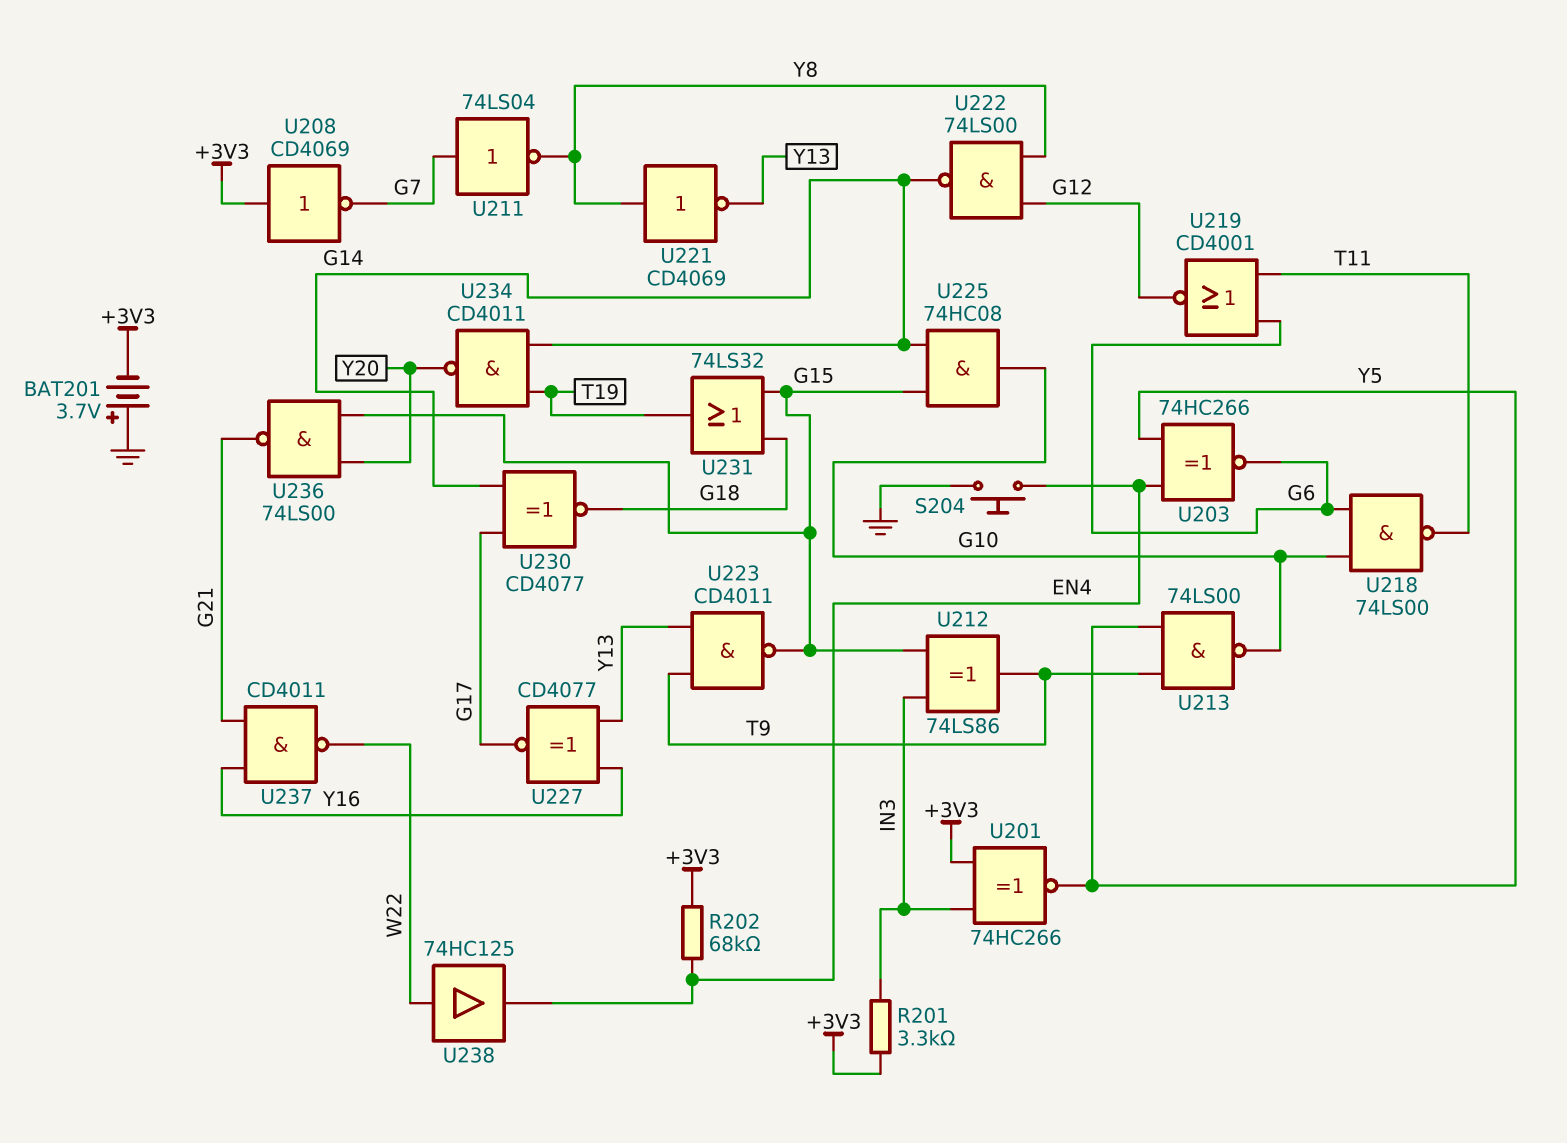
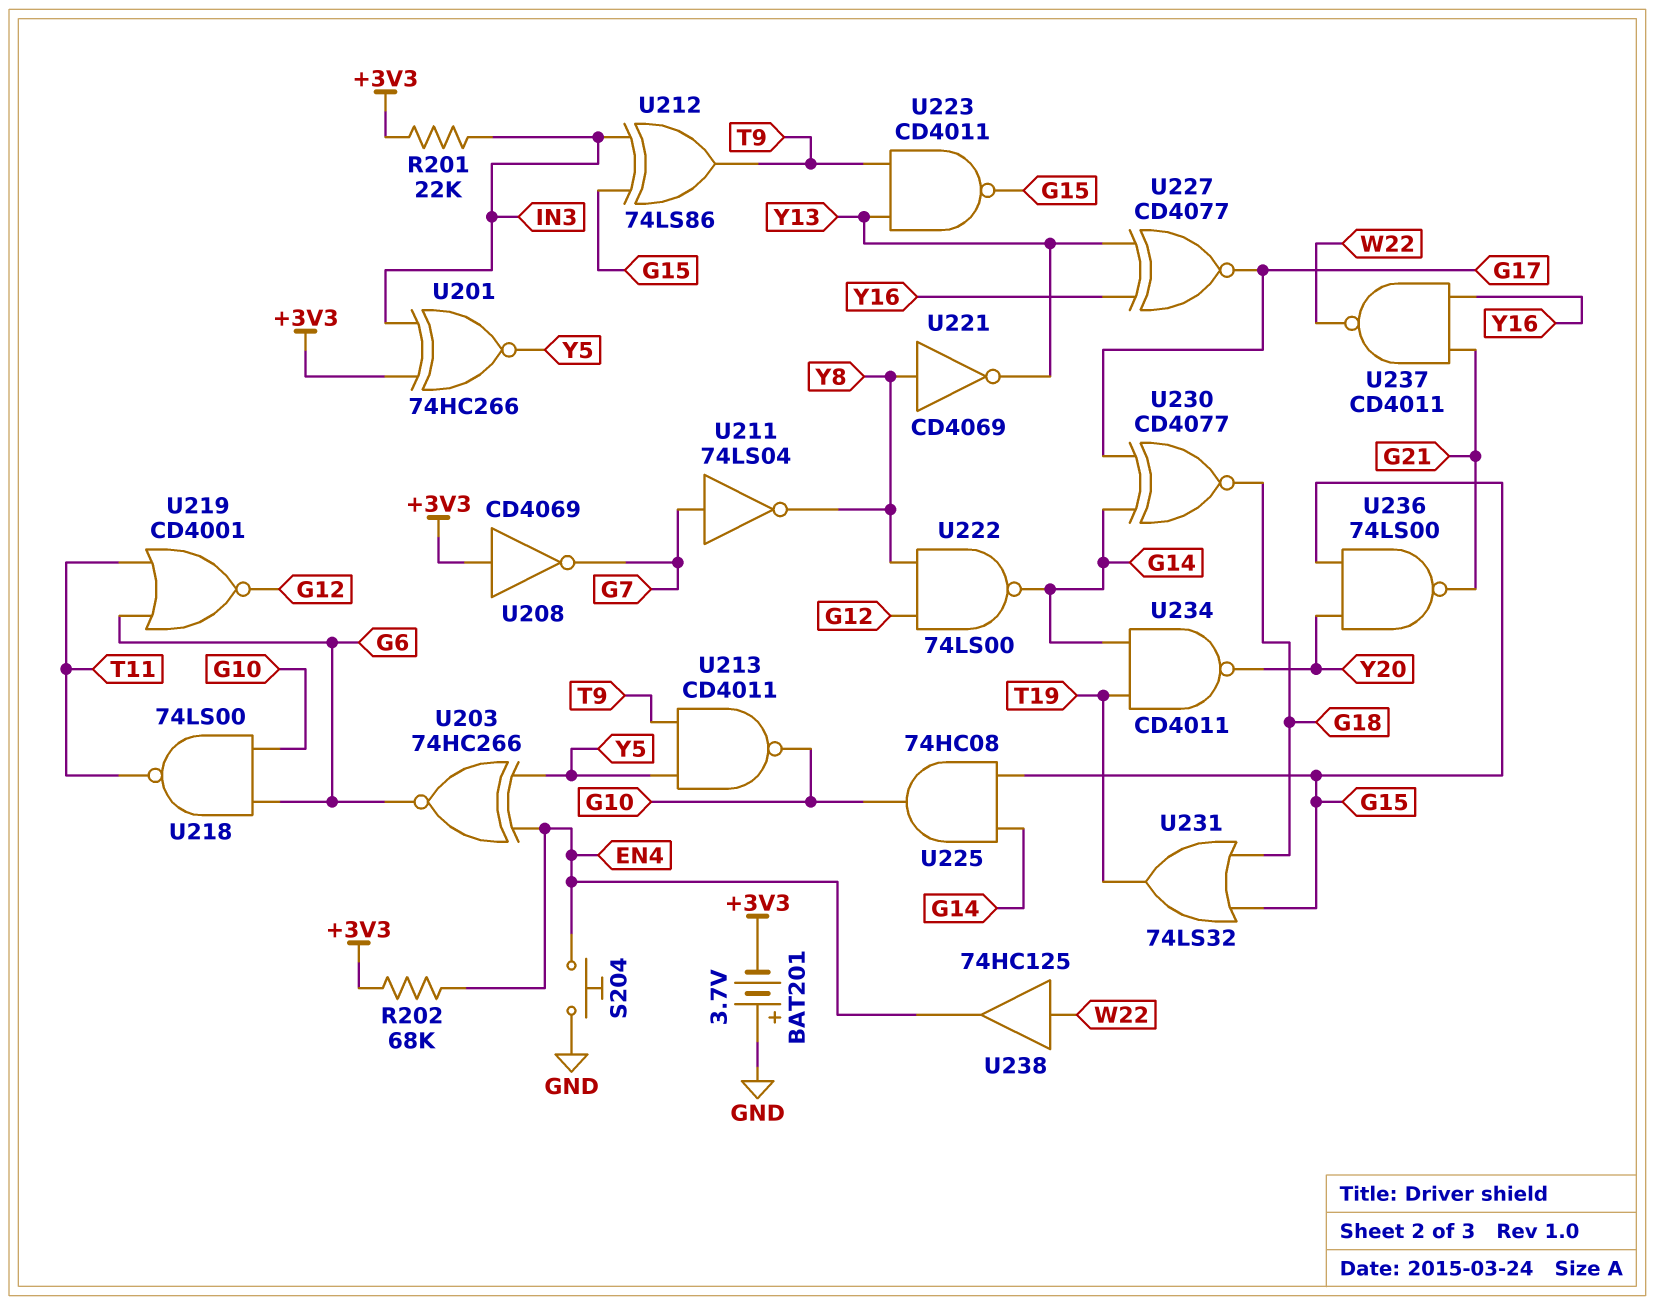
R201: 3.3k (+3V3, IN3) -> 22k (+3V3, IN3)
U213: NAND 74LS00 (in T9, in Y5, out G10) -> NAND CD4011 (in T9, in Y5, out G10)

